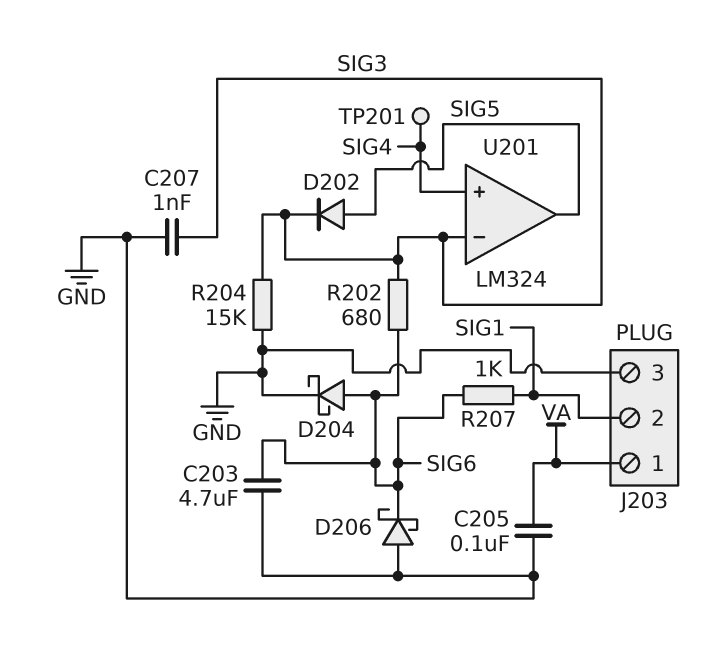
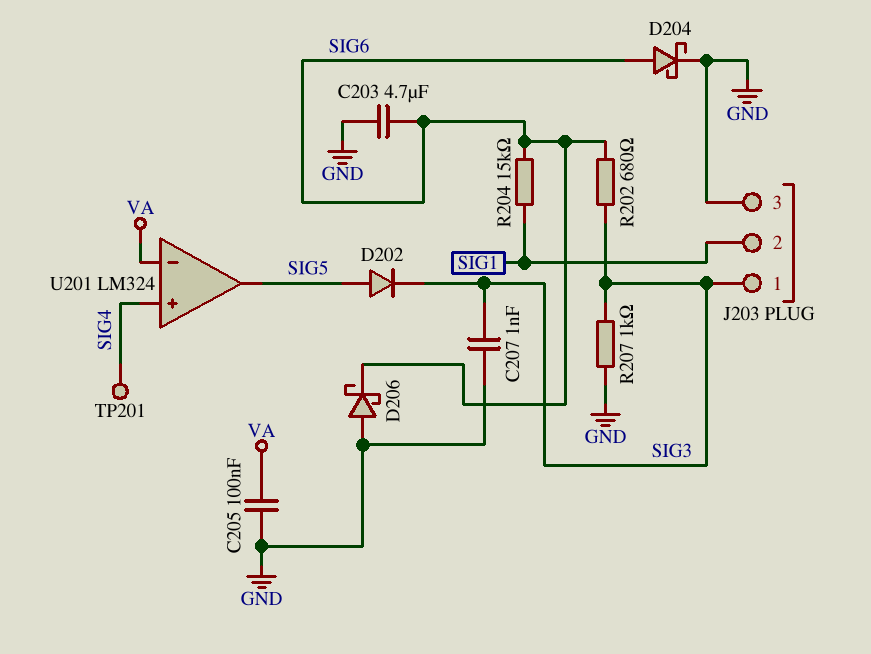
J203 pin 1: VA -> SIG3
R204: 15k (GND, SIG3) -> 15k (SIG1, SIG6)
R207: 1k (SIG1, SIG6) -> 1k (GND, SIG3)
U201 pin in-: SIG3 -> VA

